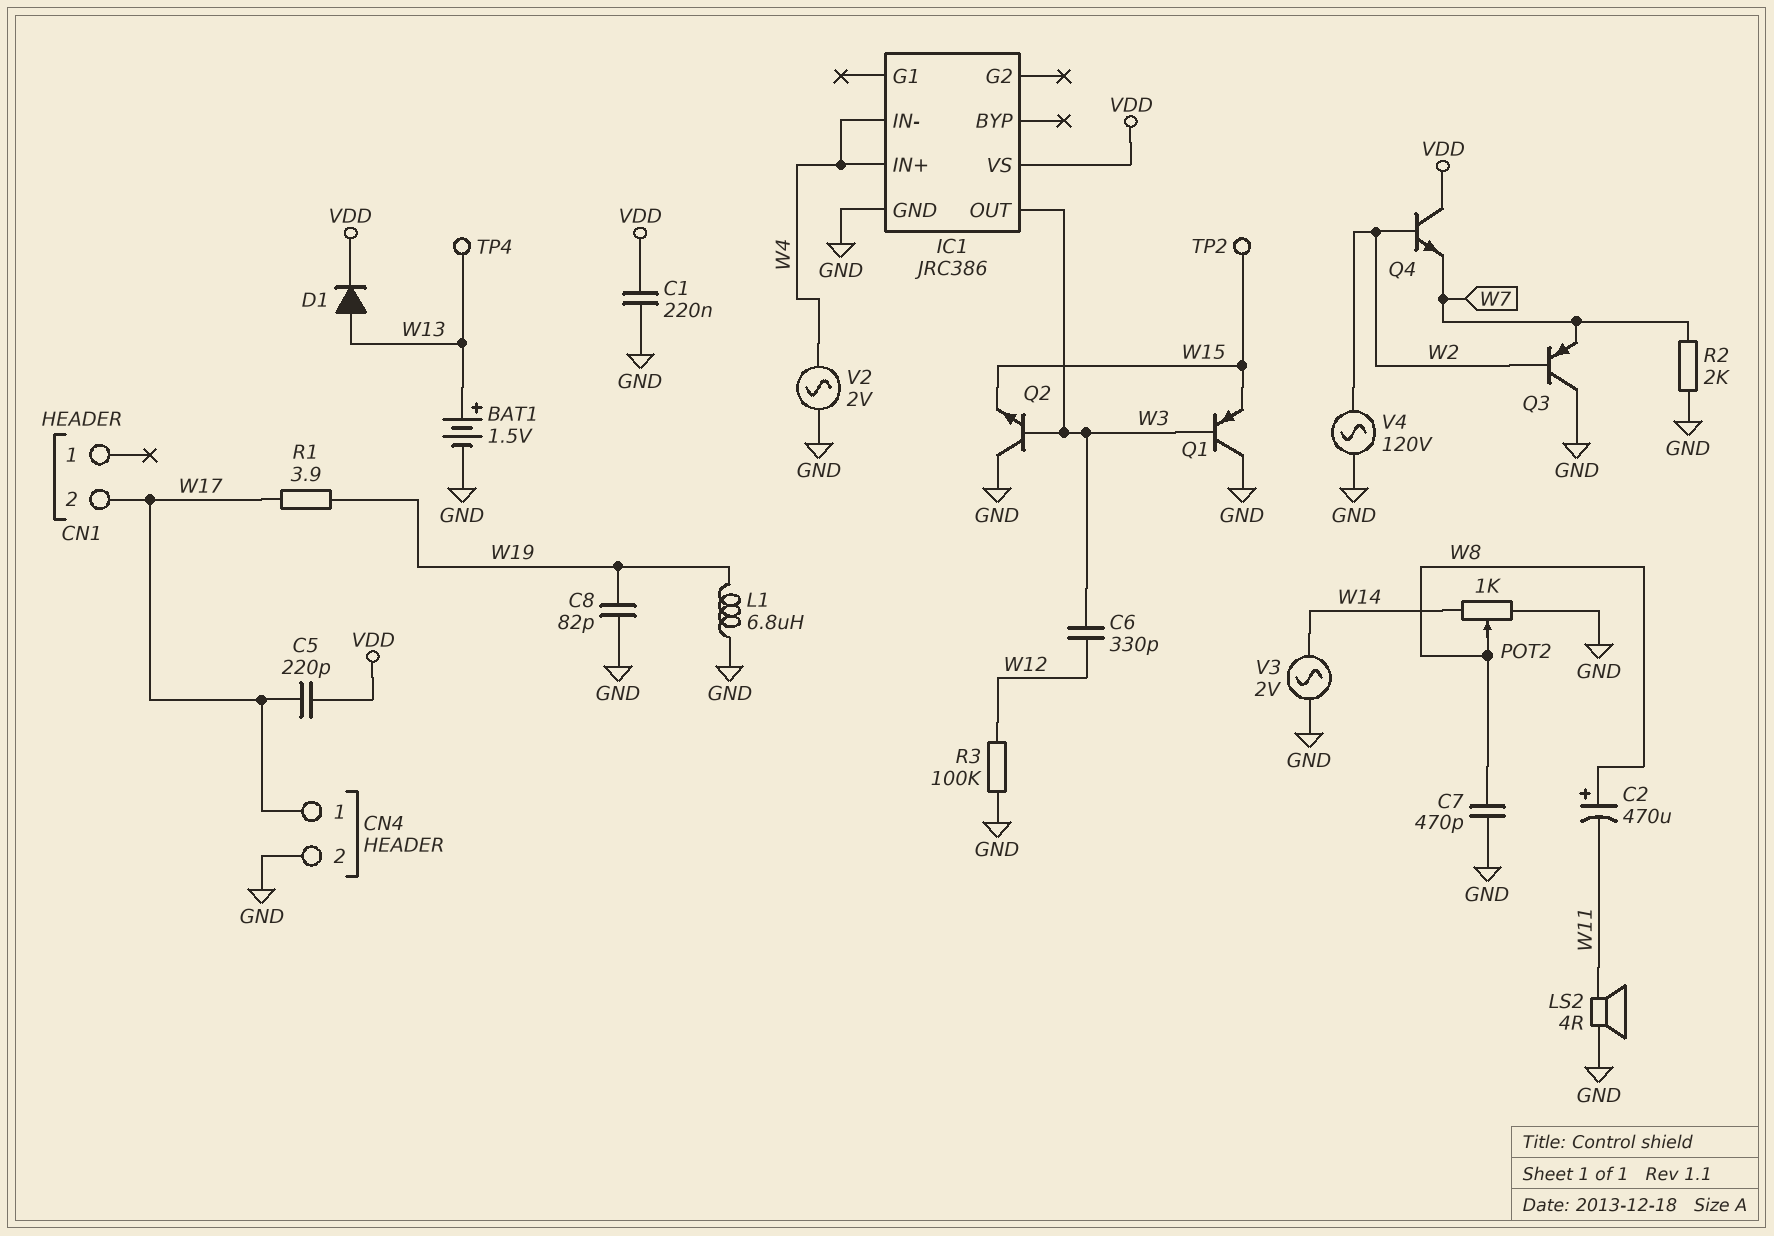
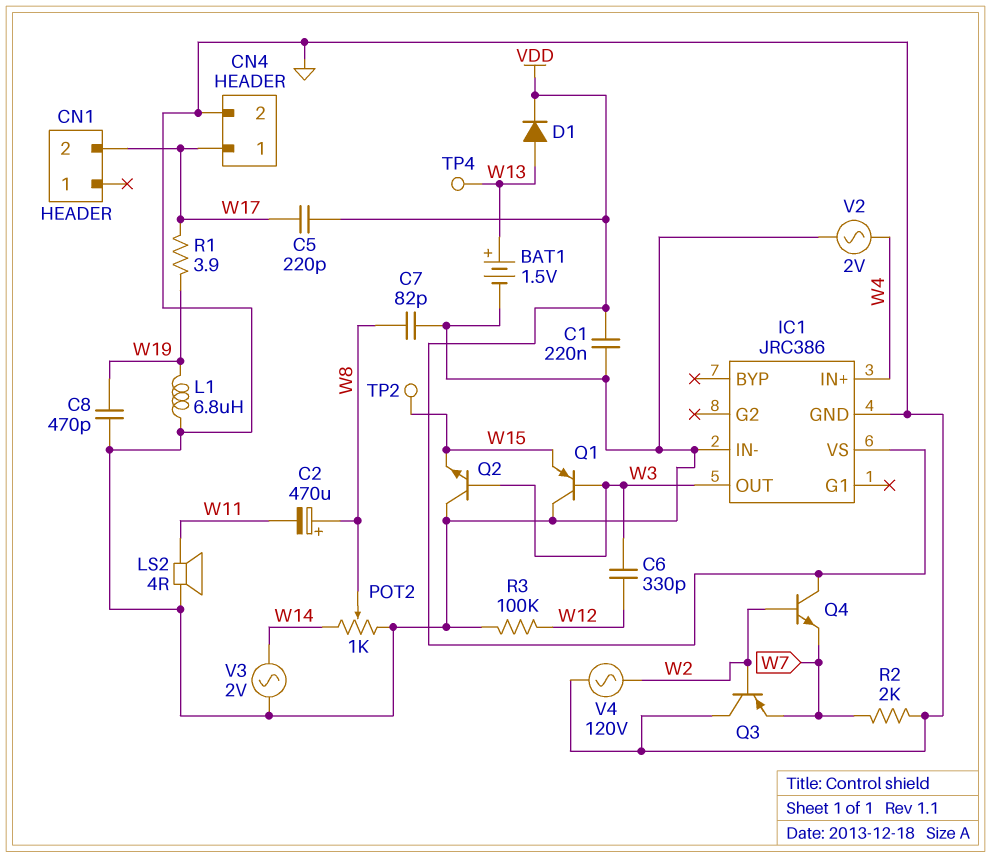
C7: 470pF (GND, W8) -> 82pF (GND, W8)
C8: 82pF (GND, W19) -> 470pF (GND, W19)
IC1 pin IN-: W4 -> GND

